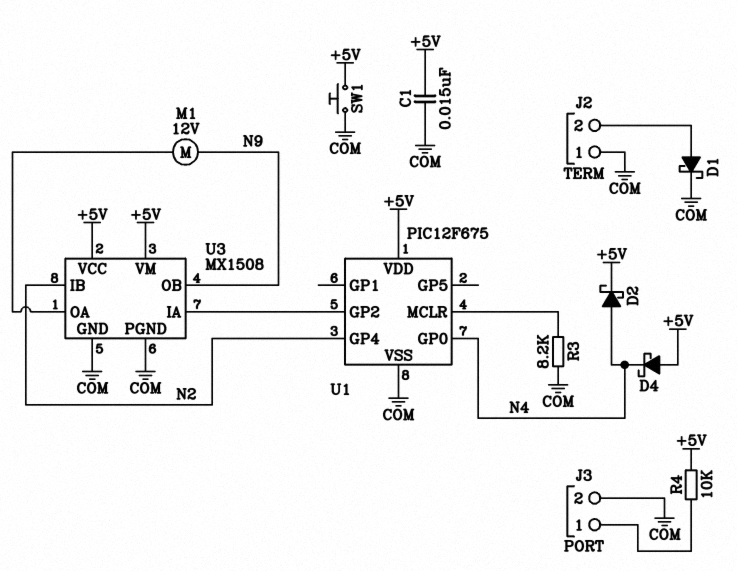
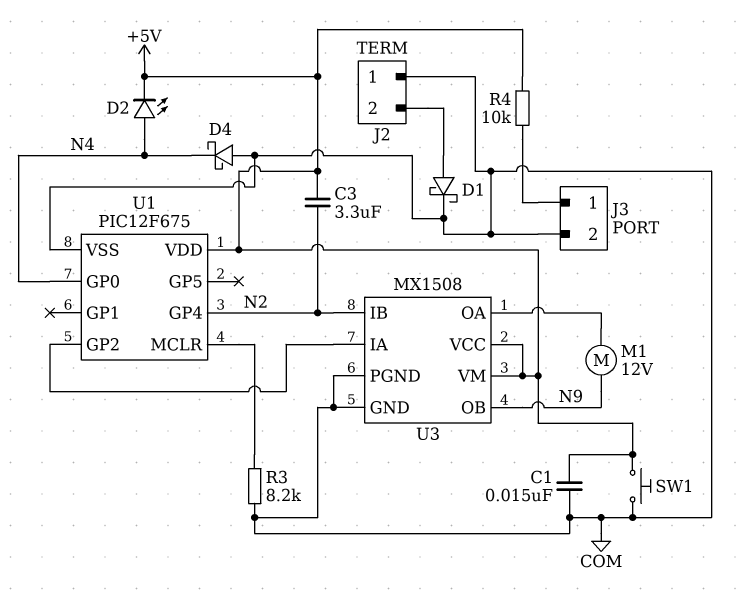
C3: none -> 3.3uF (+5V, N2)
D2: schottky (A N4, K +5V) -> LED (A N4, K +5V)
D4: schottky (A +5V, K N4) -> schottky (A COM, K N4)

